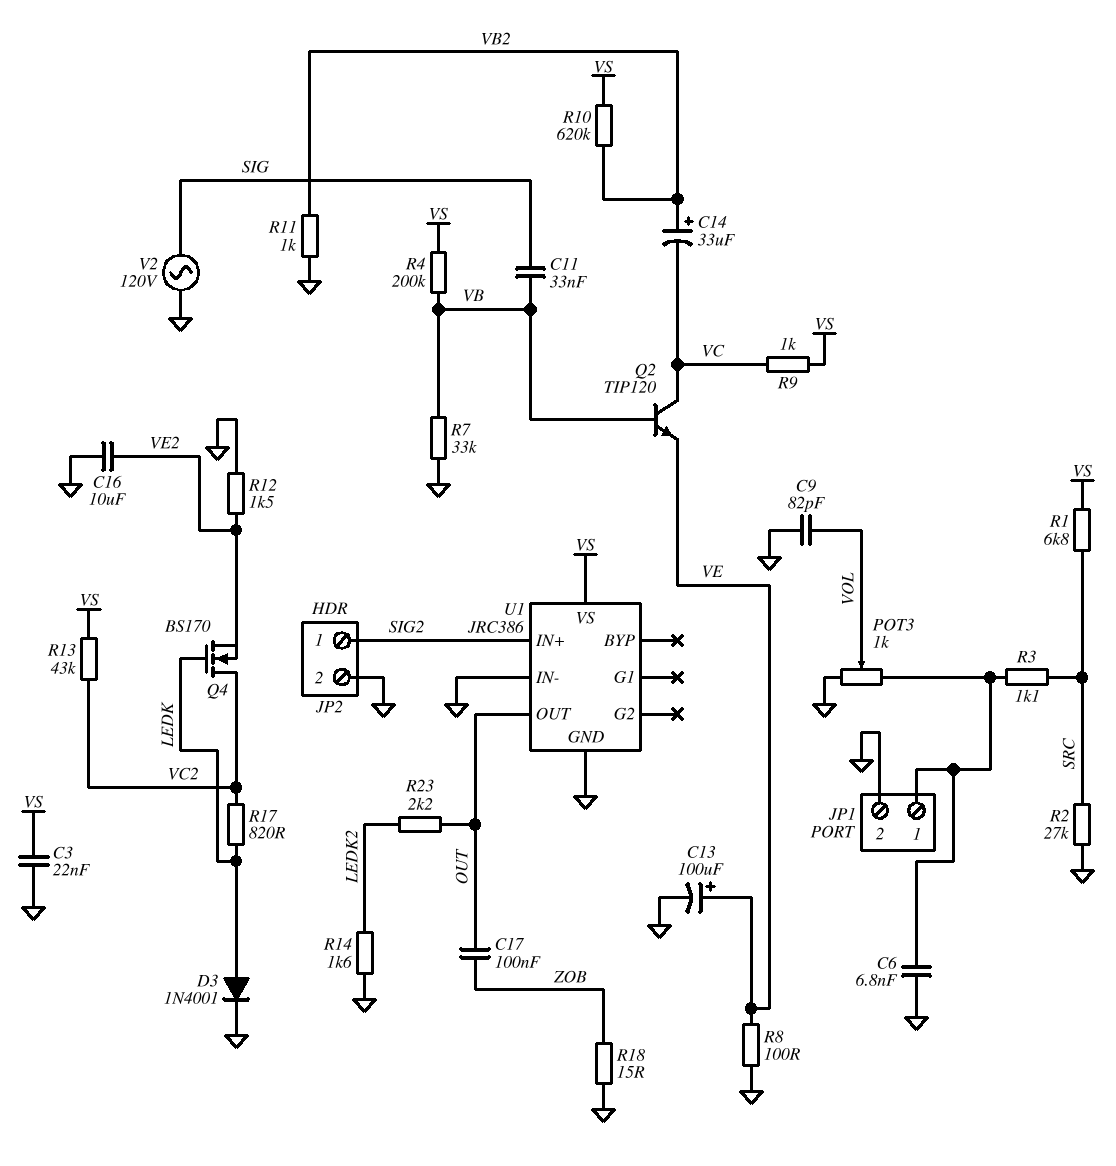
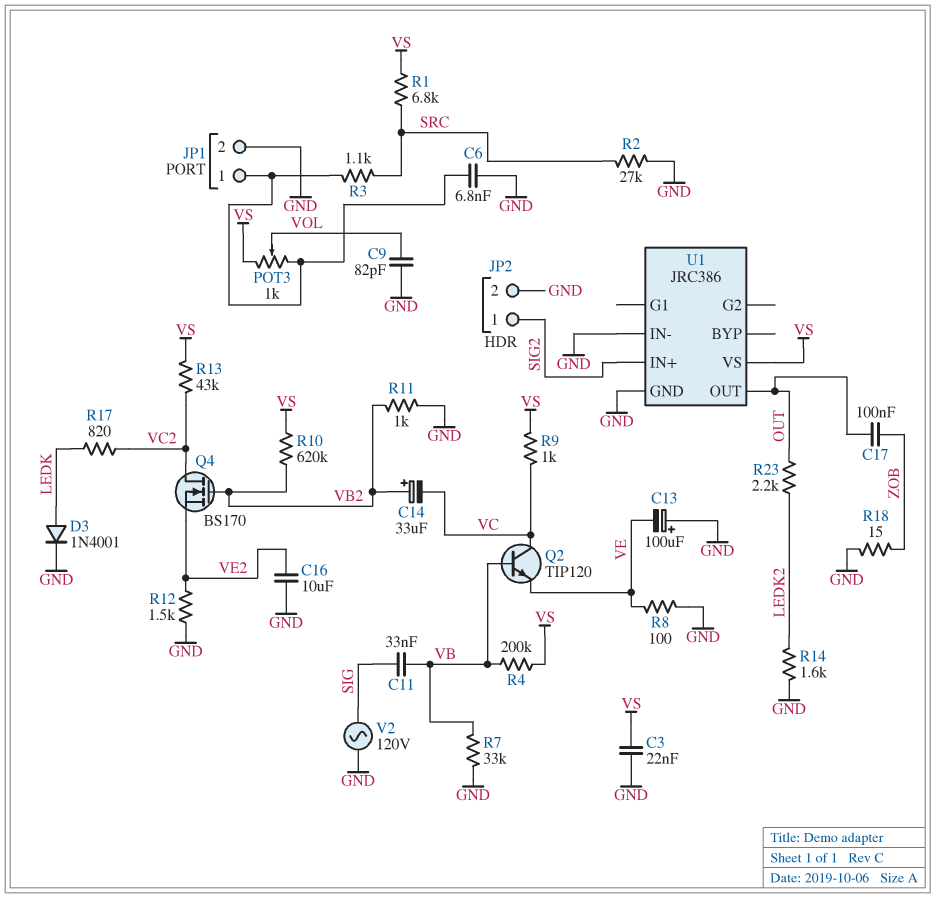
C13: 100uF (plus VE, minus GND) -> 100uF (plus GND, minus VE)
POT3: 1k (GND, JP1/1, wiper VOL) -> 1k (JP1/1, VS, wiper VOL)
Q4: NMOS BS170 (G LEDK, D VC2, S VE2) -> NMOS BS170 (G VB2, D VC2, S VE2)

